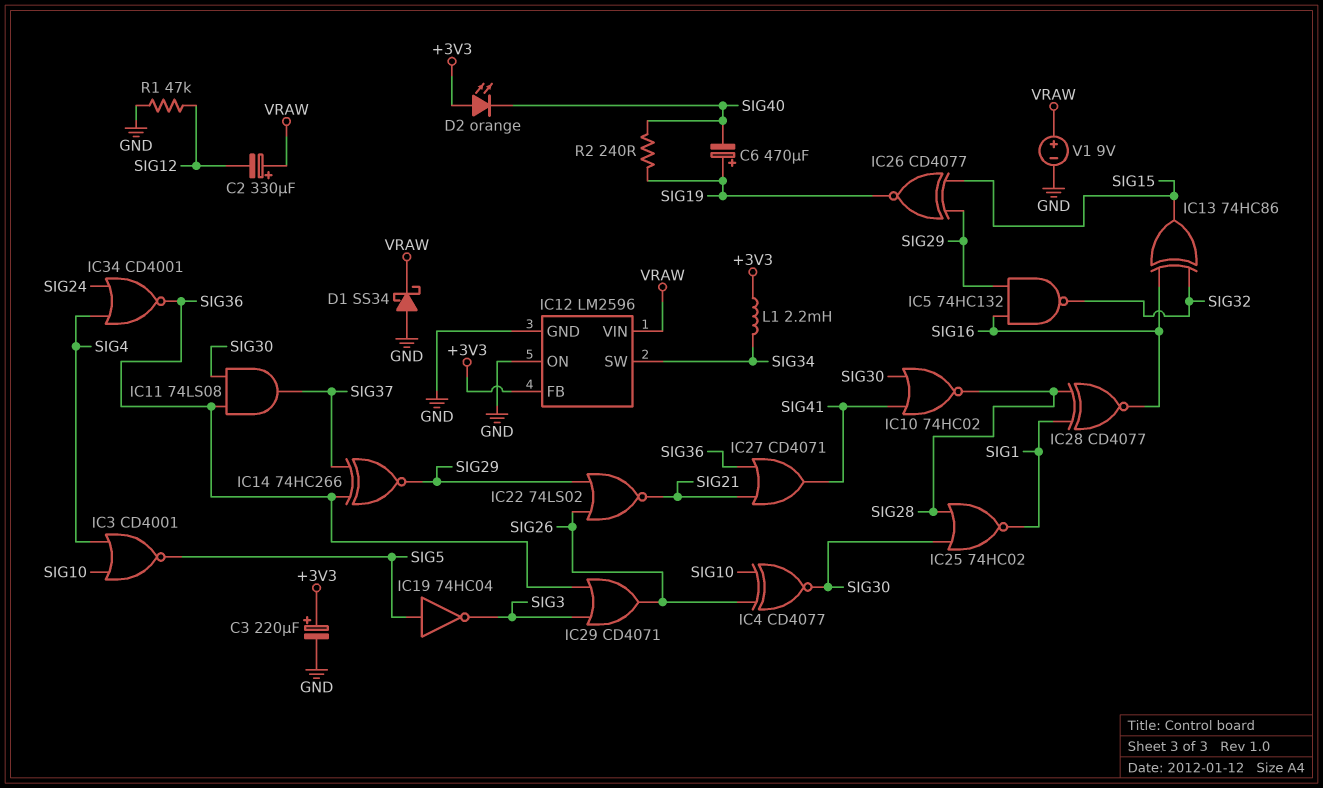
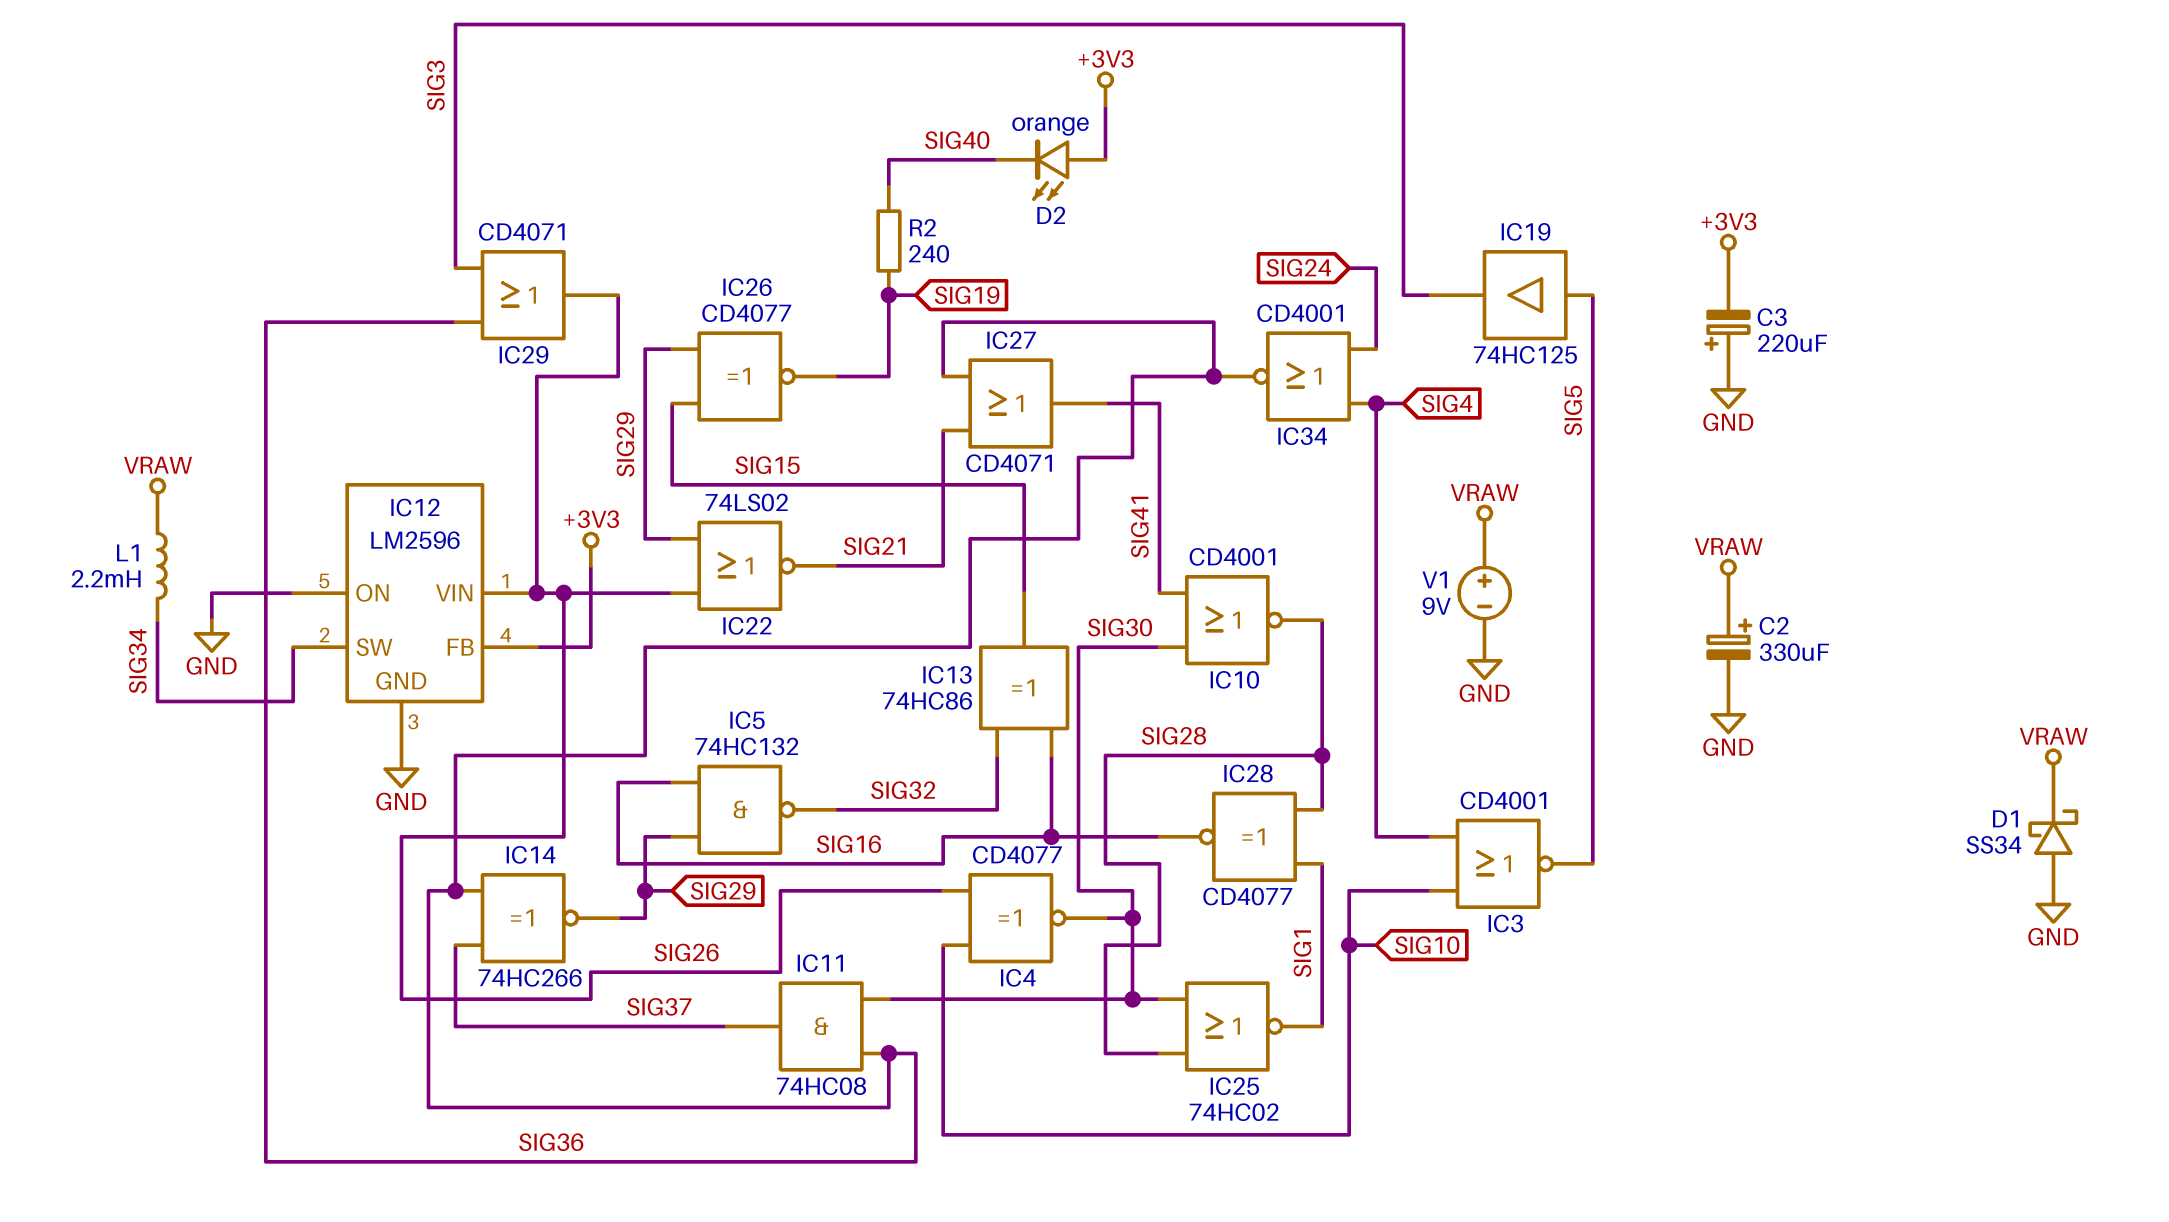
C2: 330uF (plus VRAW, minus SIG12) -> 330uF (plus VRAW, minus GND)
C3: 220uF (plus +3V3, minus GND) -> 220uF (plus GND, minus +3V3)
C6: 470uF (plus SIG19, minus SIG40) -> none
IC10: NOR 74HC02 (in SIG30, in SIG41, out SIG28) -> NOR CD4001 (in SIG30, in SIG41, out SIG28)
IC11: AND 74LS08 (in SIG30, in SIG36, out SIG37) -> AND 74HC08 (in SIG30, in SIG36, out SIG37)
IC12 pin VIN: VRAW -> SIG26
IC19: NOT 74HC04 (in SIG5, out SIG3) -> buffer 74HC125 (in SIG5, out SIG3)
L1: 2.2mH (+3V3, SIG34) -> 2.2mH (SIG34, VRAW)
R1: 47k (GND, SIG12) -> none

